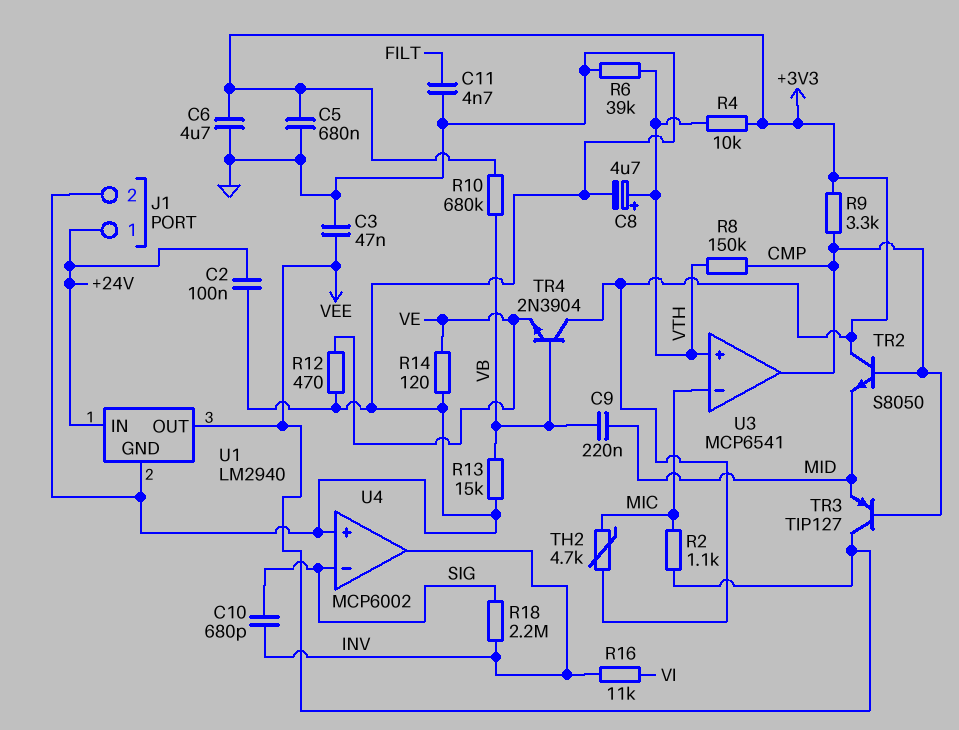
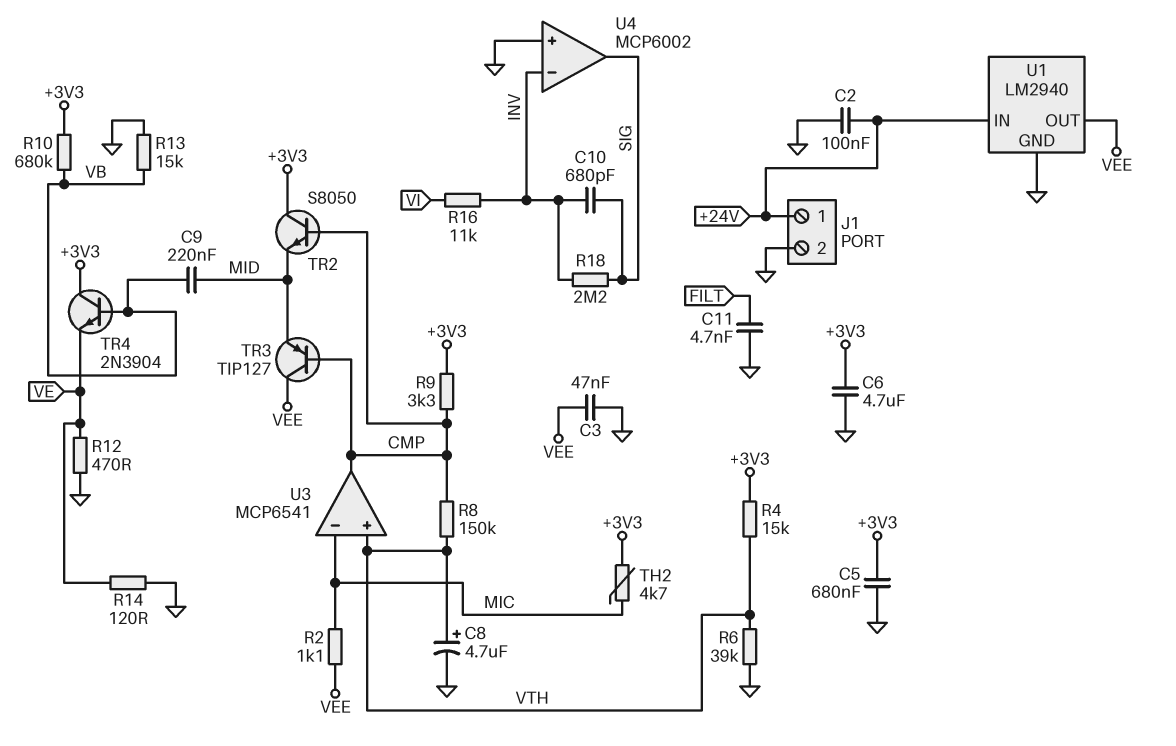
R4: 10k (+3V3, VTH) -> 15k (+3V3, VTH)
U4 pin in-: SIG -> INV
U4 pin out: INV -> SIG

